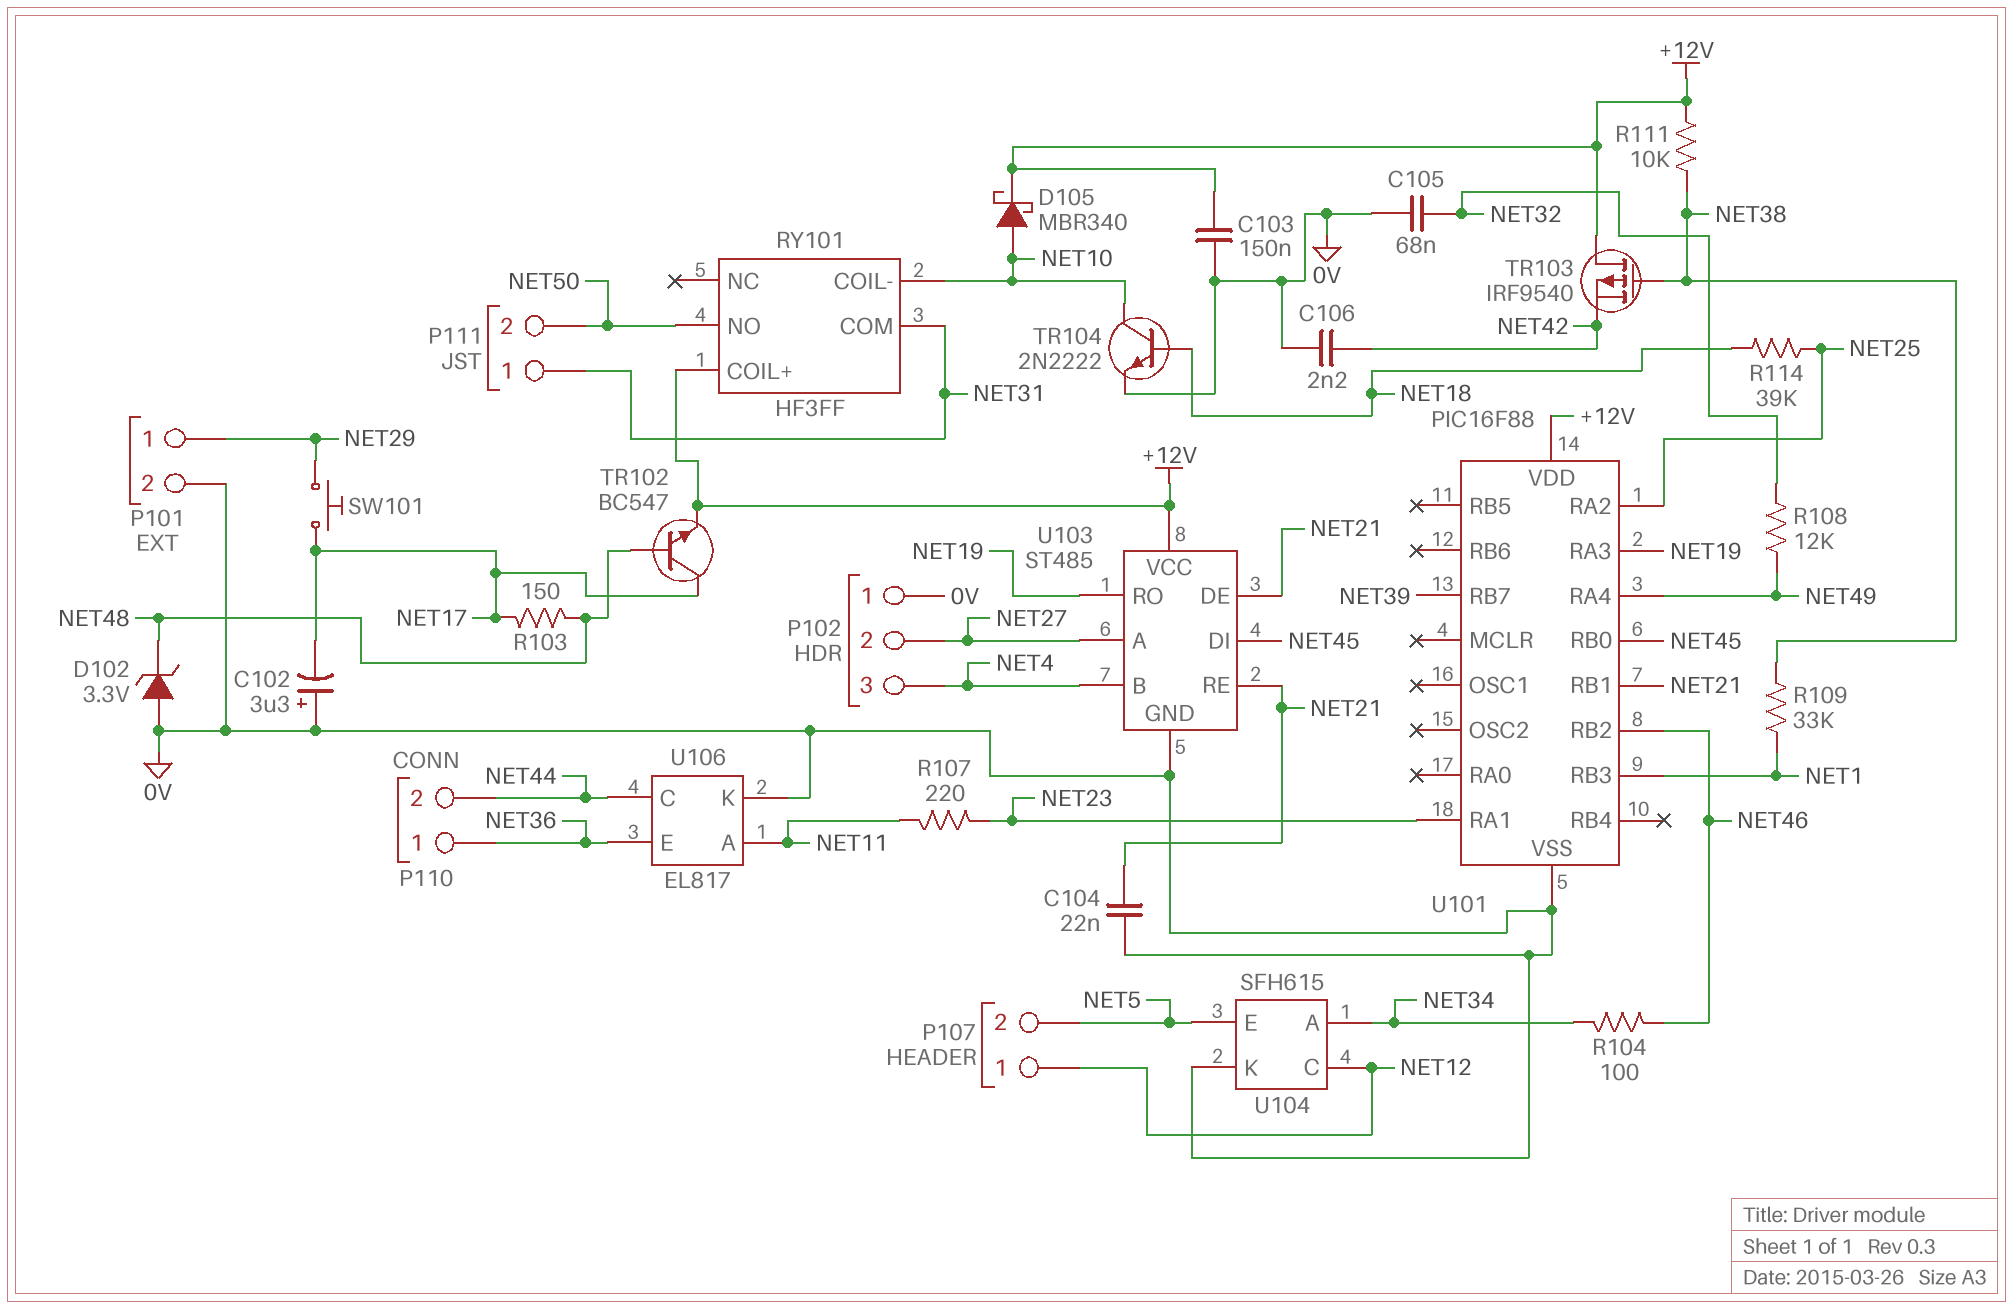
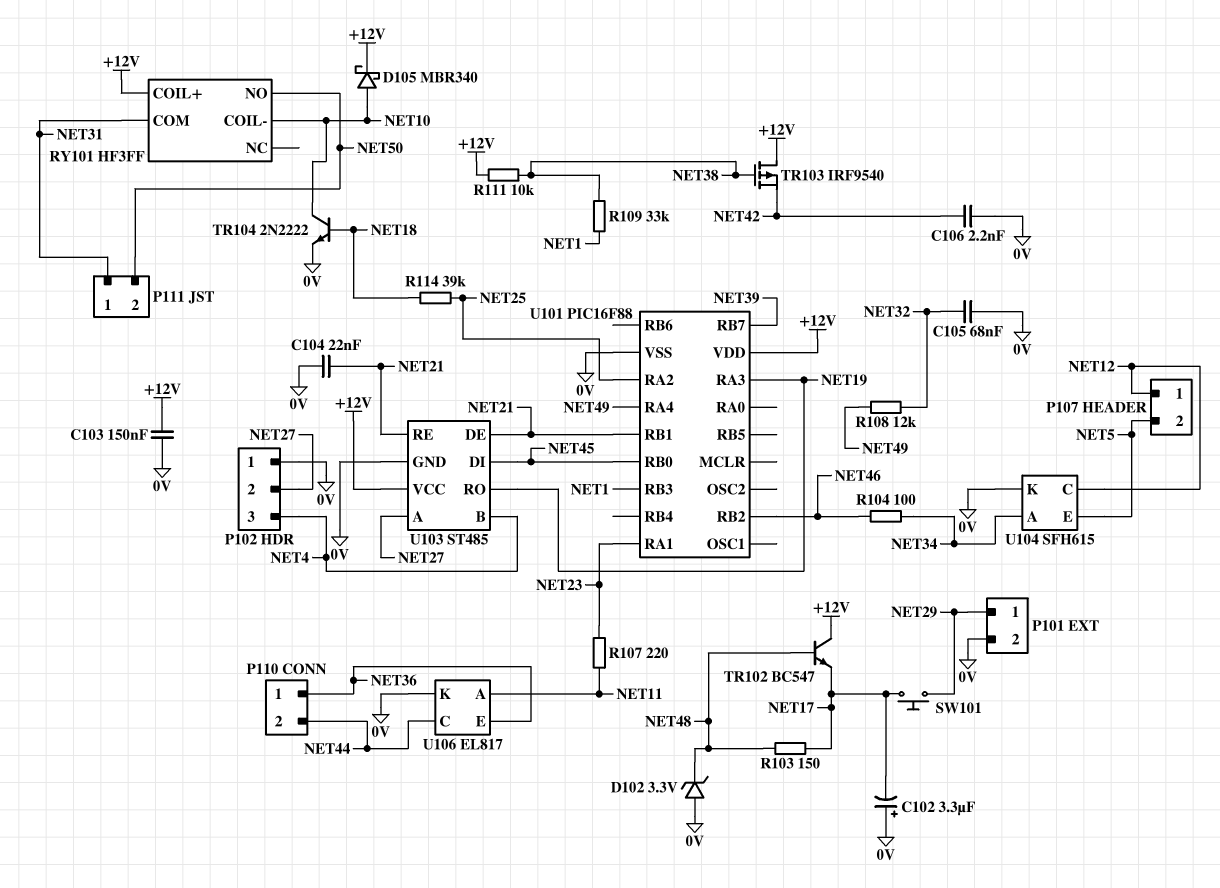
TR102: NPN BC547 (B NET48, C NET17, E +12V) -> NPN BC547 (B NET48, C +12V, E NET17)

